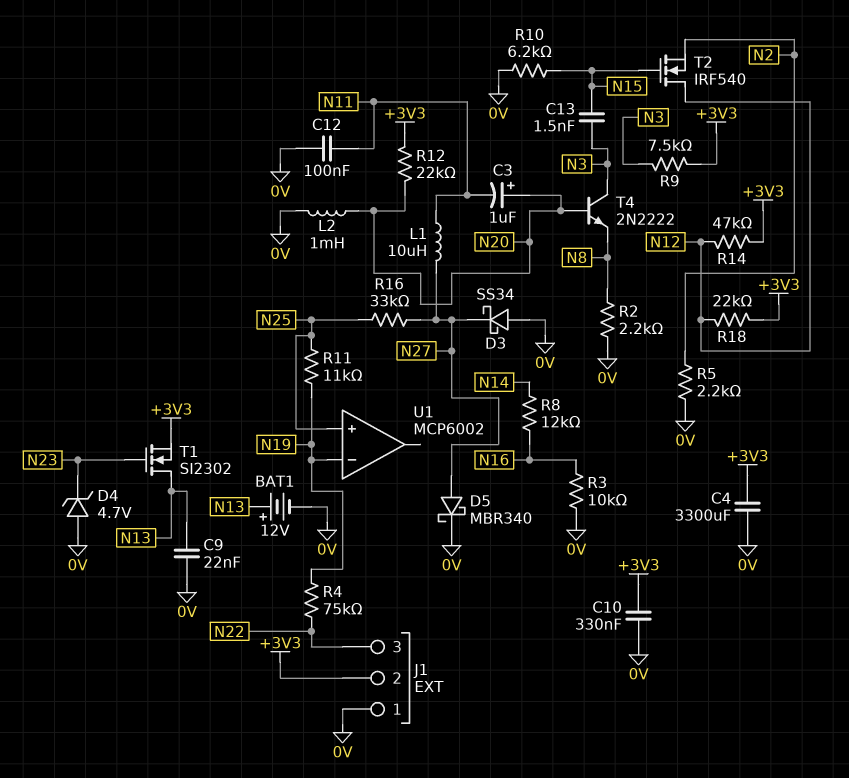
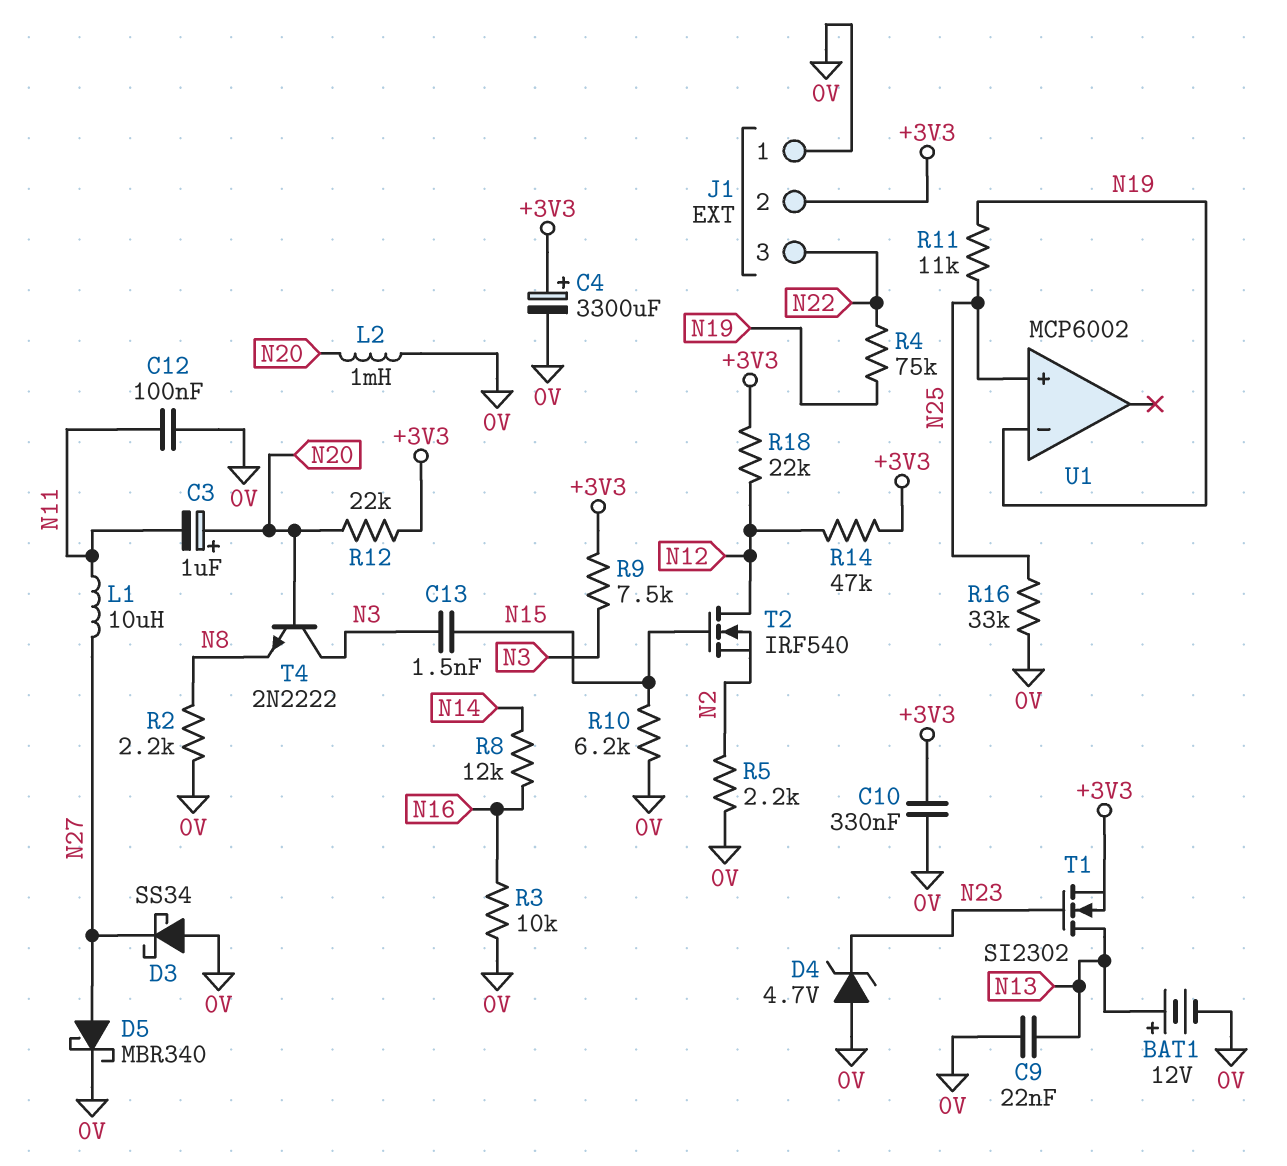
C4: 3300uF (+3V3, 0V) -> 3300uF (plus +3V3, minus 0V)
R16: 33k (N25, N27) -> 33k (0V, N25)

